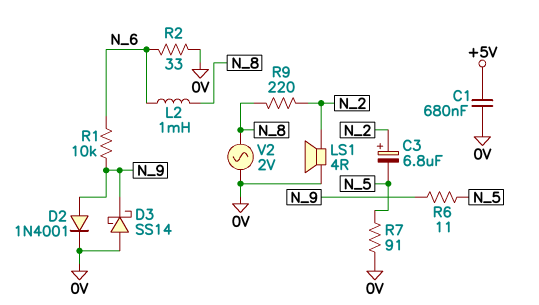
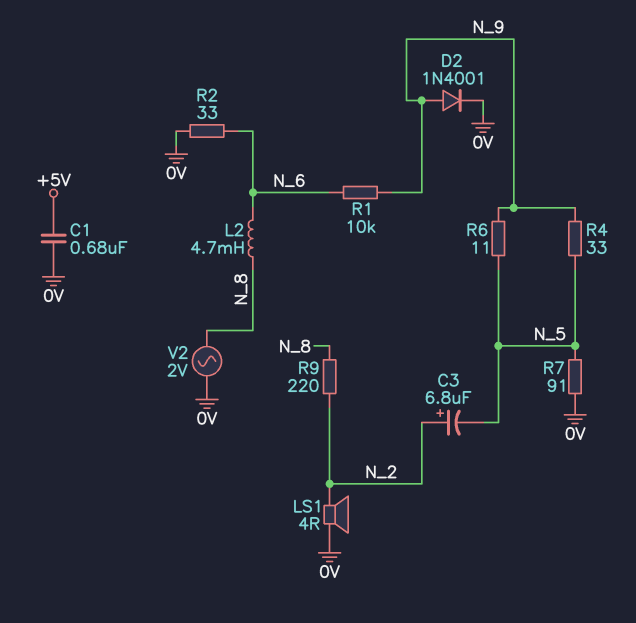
D3: schottky SS14 (A 0V, K N_9) -> none
L2: 1mH (N_6, N_8) -> 4.7mH (N_6, N_8)
R4: none -> 33 (N_5, N_9)

